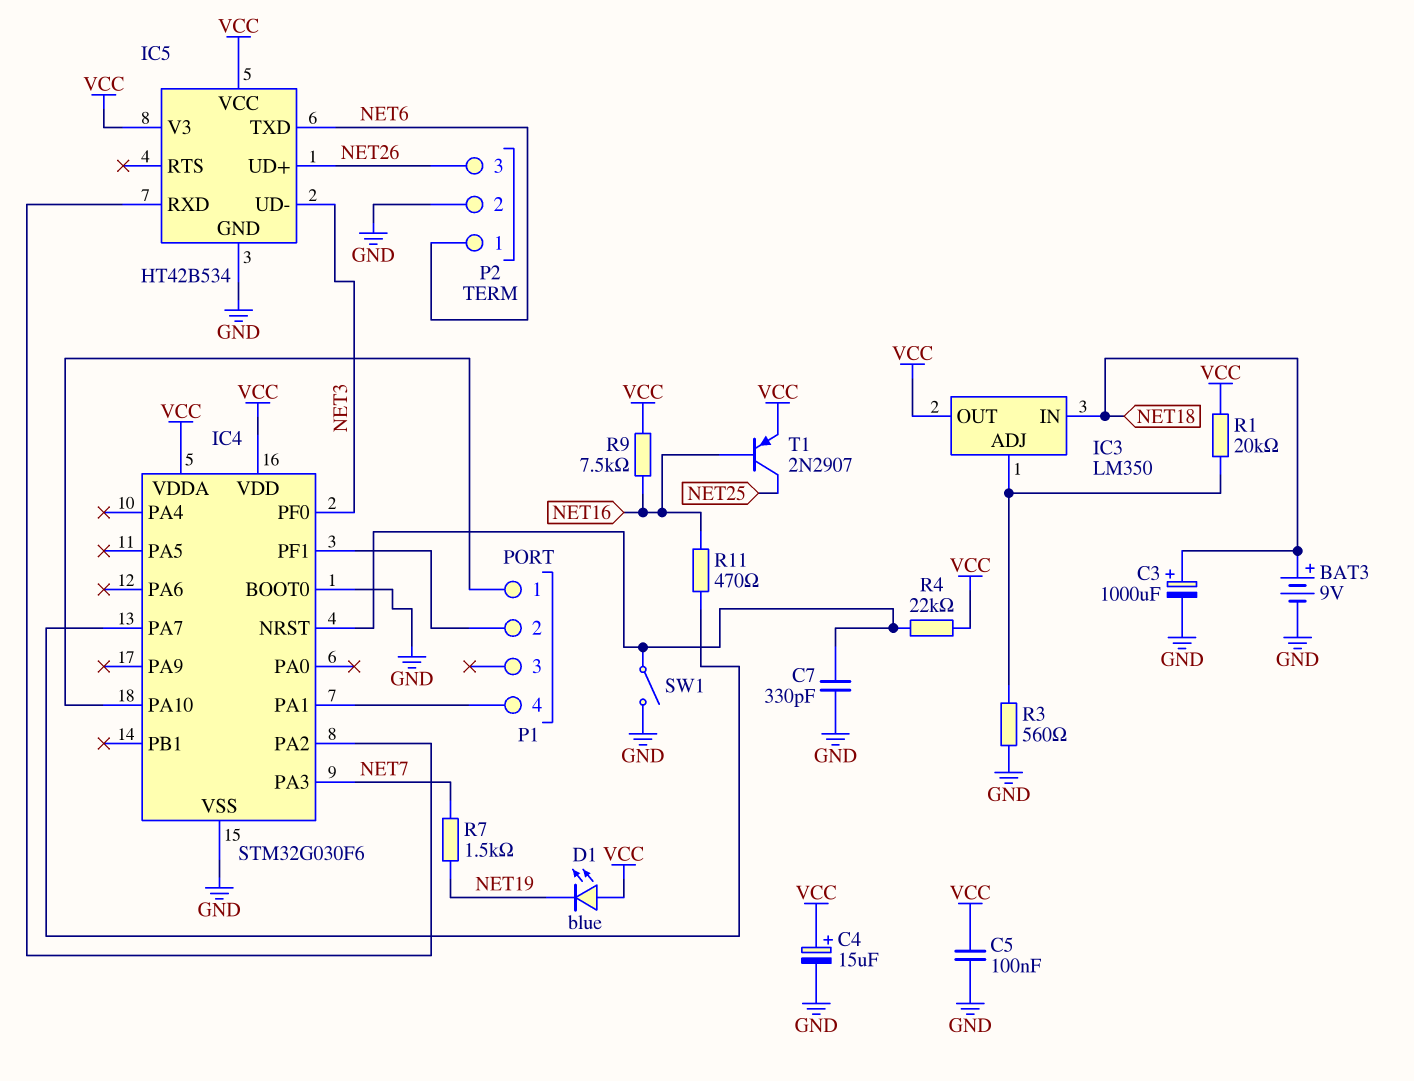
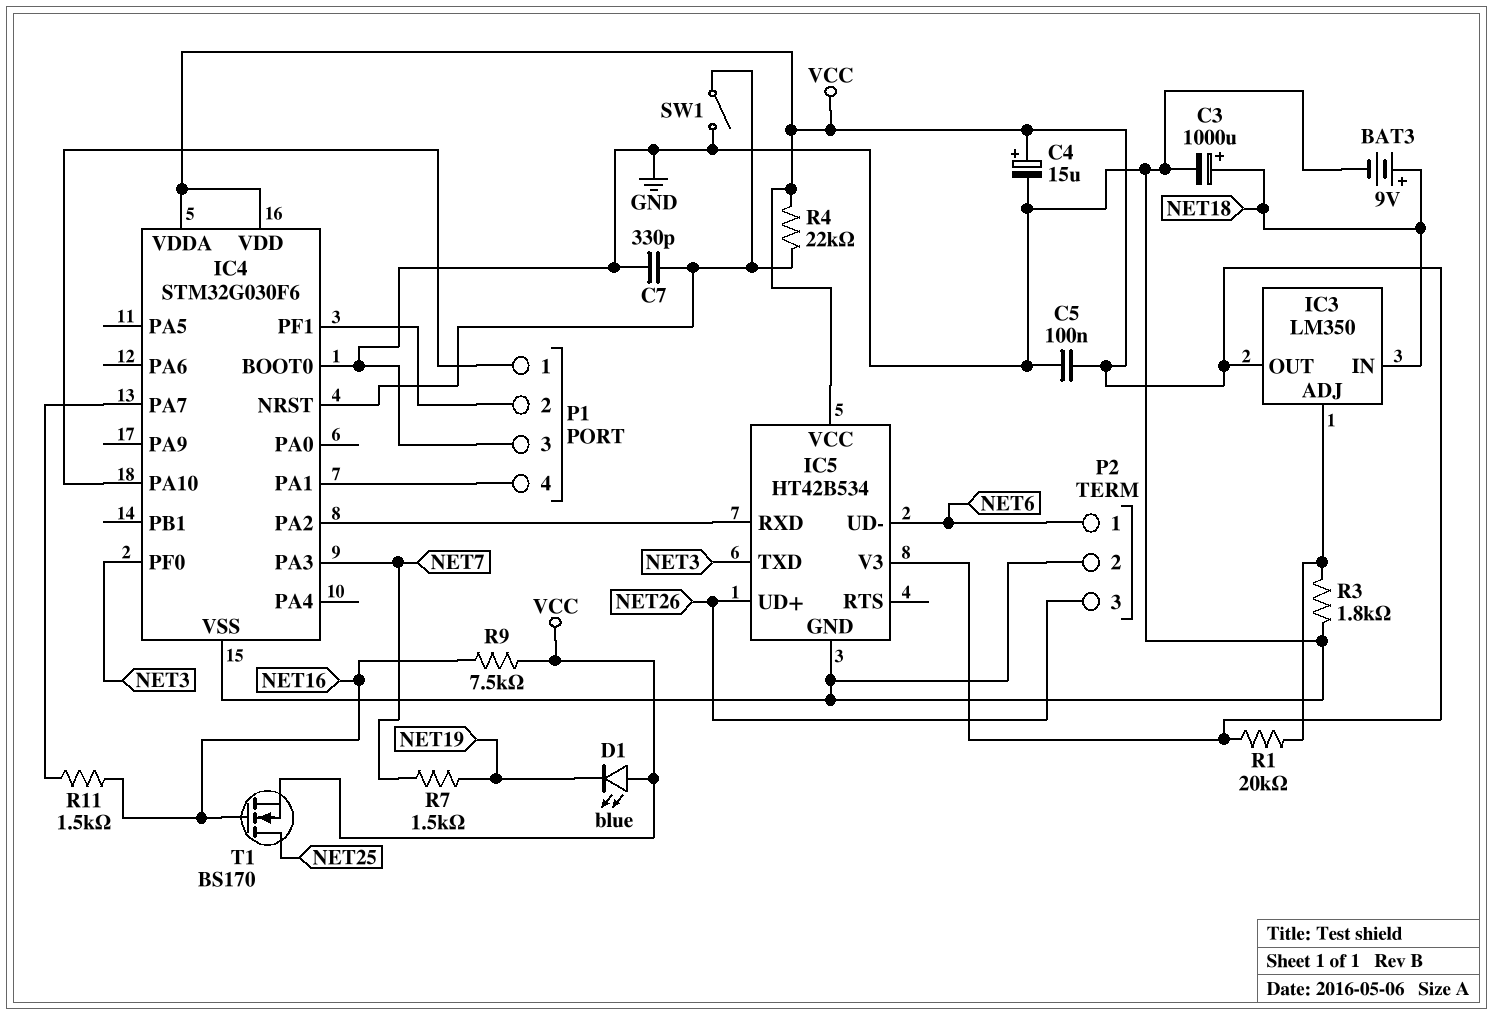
IC5 pin TXD: NET6 -> NET3
IC5 pin UD-: NET3 -> NET6
P1 pin 3: none -> GND
R3: 560 (GND, IC3/ADJ) -> 1.8k (GND, IC3/ADJ)
R11: 470 (IC4/PA7, NET16) -> 1.5k (IC4/PA7, NET16)
T1: PNP 2N2907 (B NET16, C NET25, E VCC) -> NMOS BS170 (G NET16, D NET25, S VCC)

